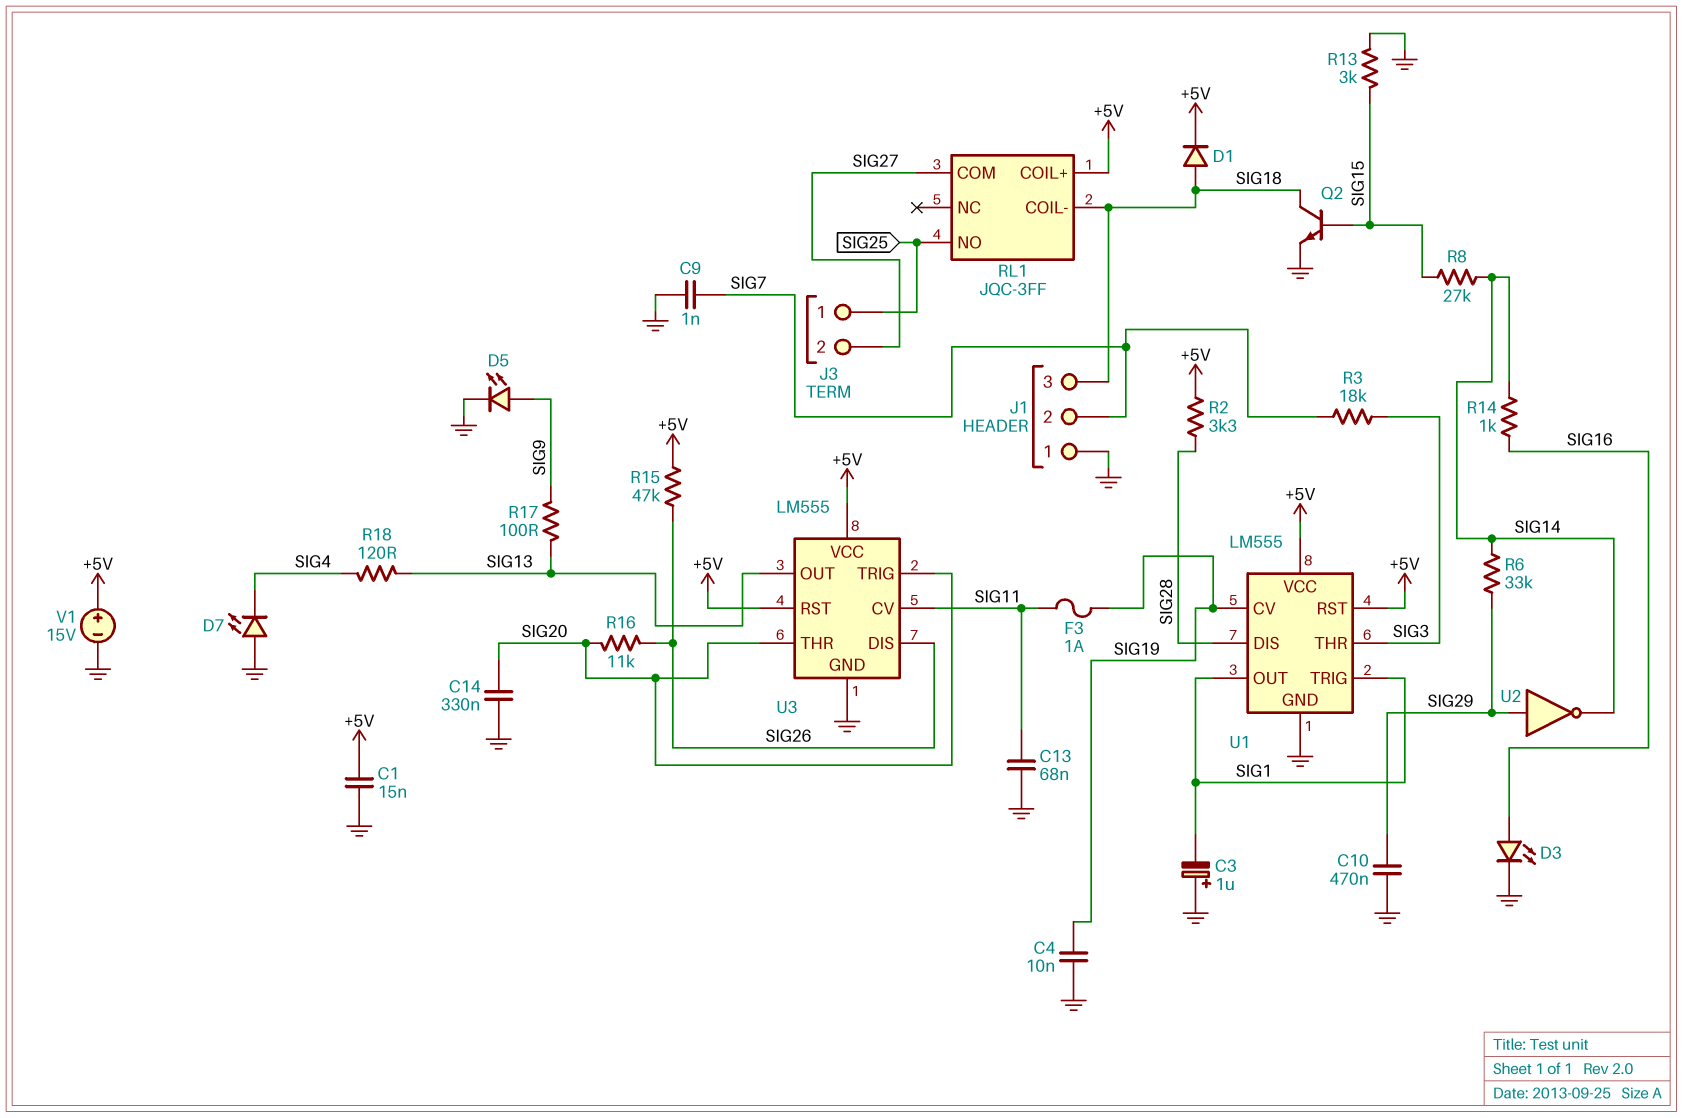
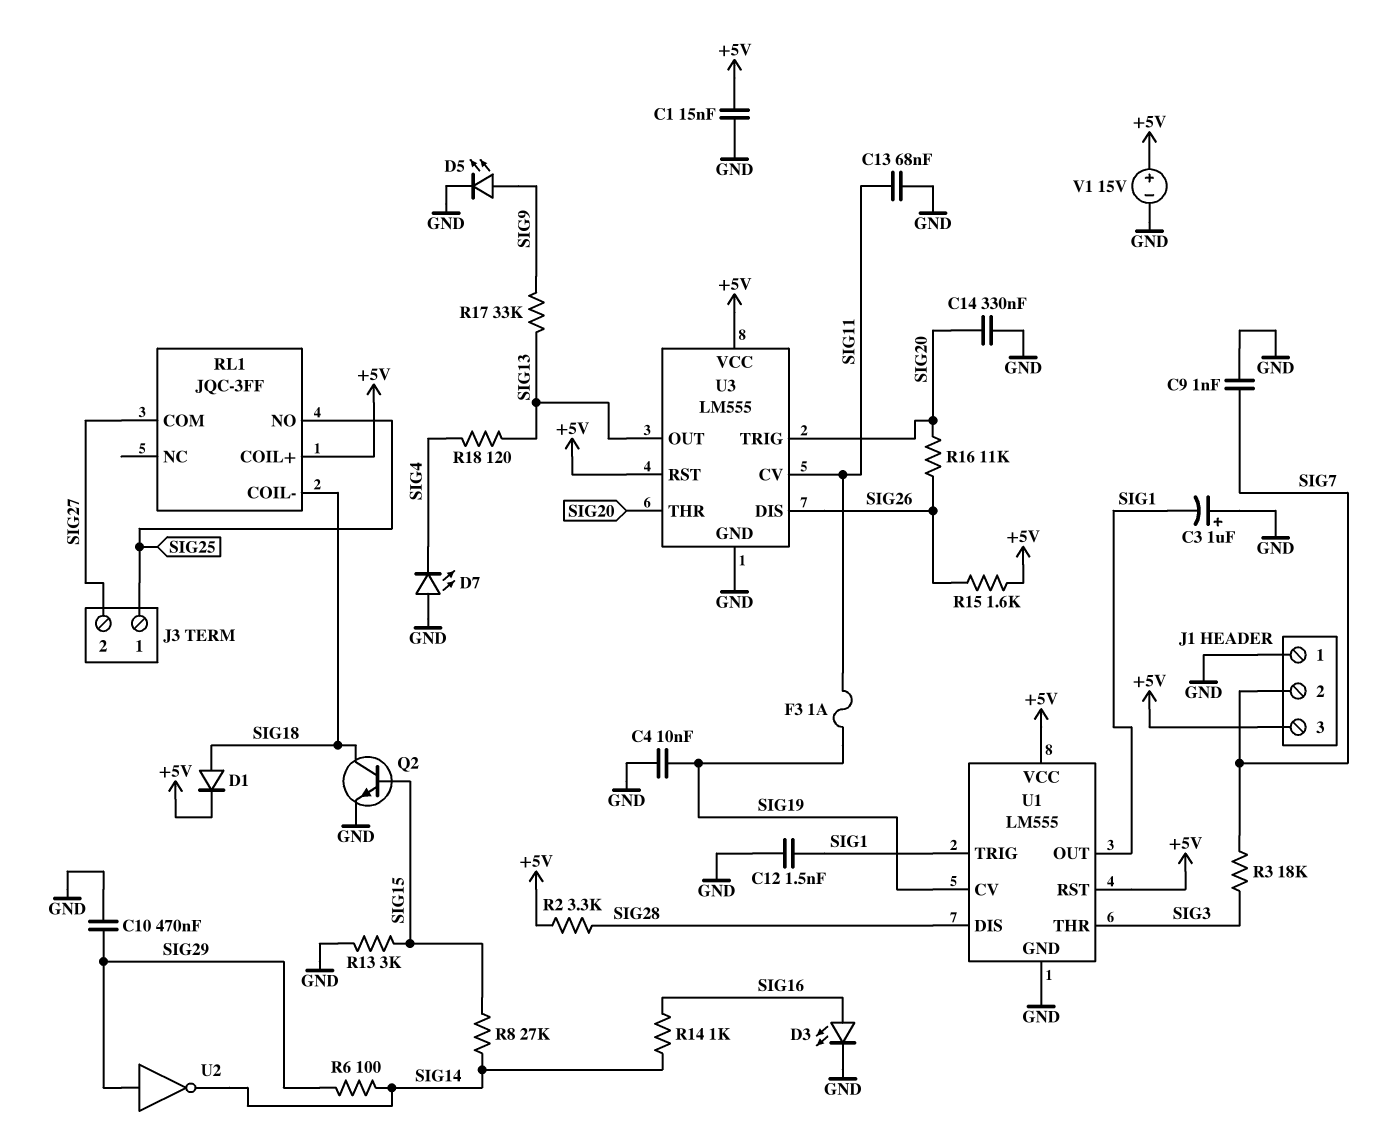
C12: none -> 1.5nF (GND, SIG1)
J1 pin 3: SIG18 -> +5V
R6: 33k (SIG14, SIG29) -> 100 (SIG14, SIG29)
R15: 47k (+5V, SIG26) -> 1.6k (+5V, SIG26)
R17: 100 (SIG9, SIG13) -> 33k (SIG9, SIG13)

